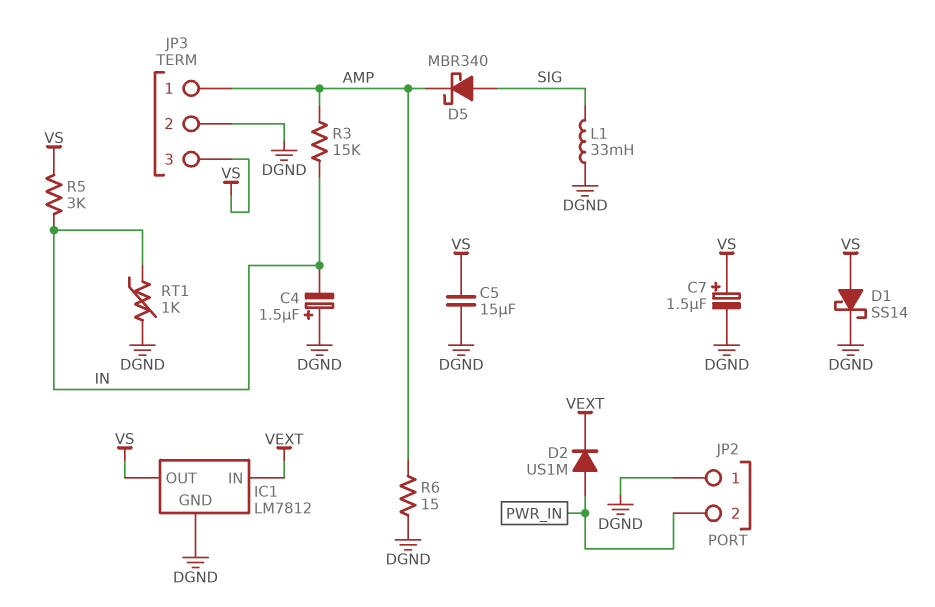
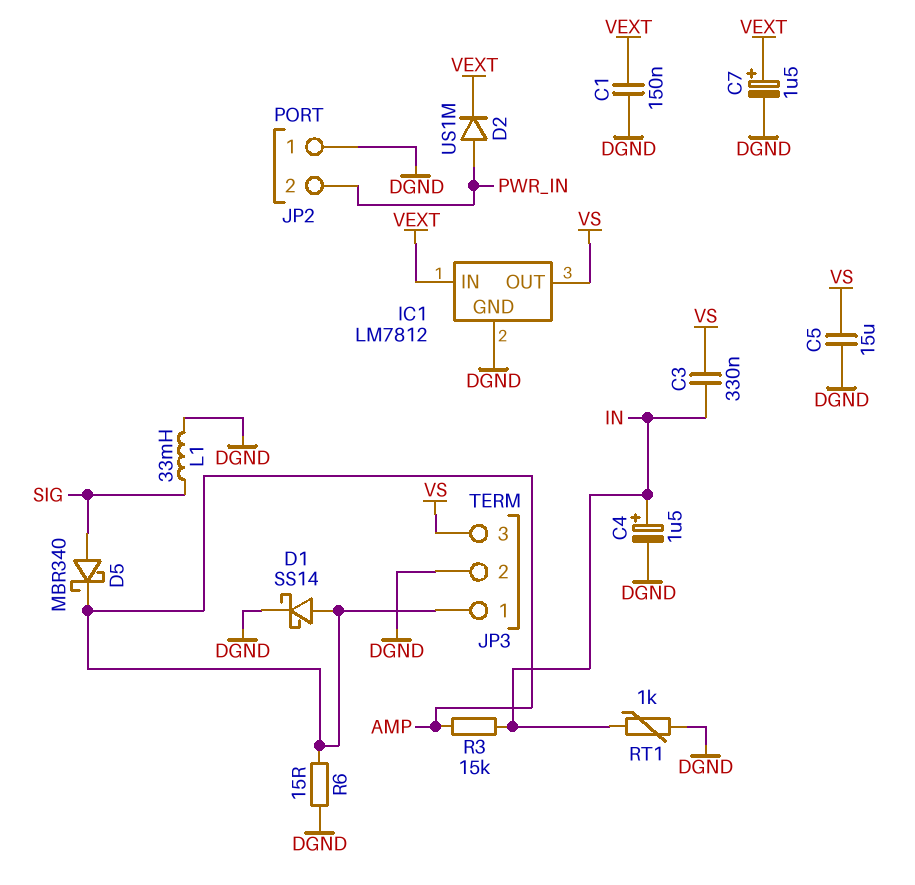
C1: none -> 150nF (DGND, VEXT)
C3: none -> 330nF (IN, VS)
C4: 1.5uF (plus DGND, minus IN) -> 1.5uF (plus IN, minus DGND)
C7: 1.5uF (plus VS, minus DGND) -> 1.5uF (plus VEXT, minus DGND)
D1: schottky SS14 (A VS, K DGND) -> schottky SS14 (A AMP, K DGND)
R5: 3k (IN, VS) -> none

